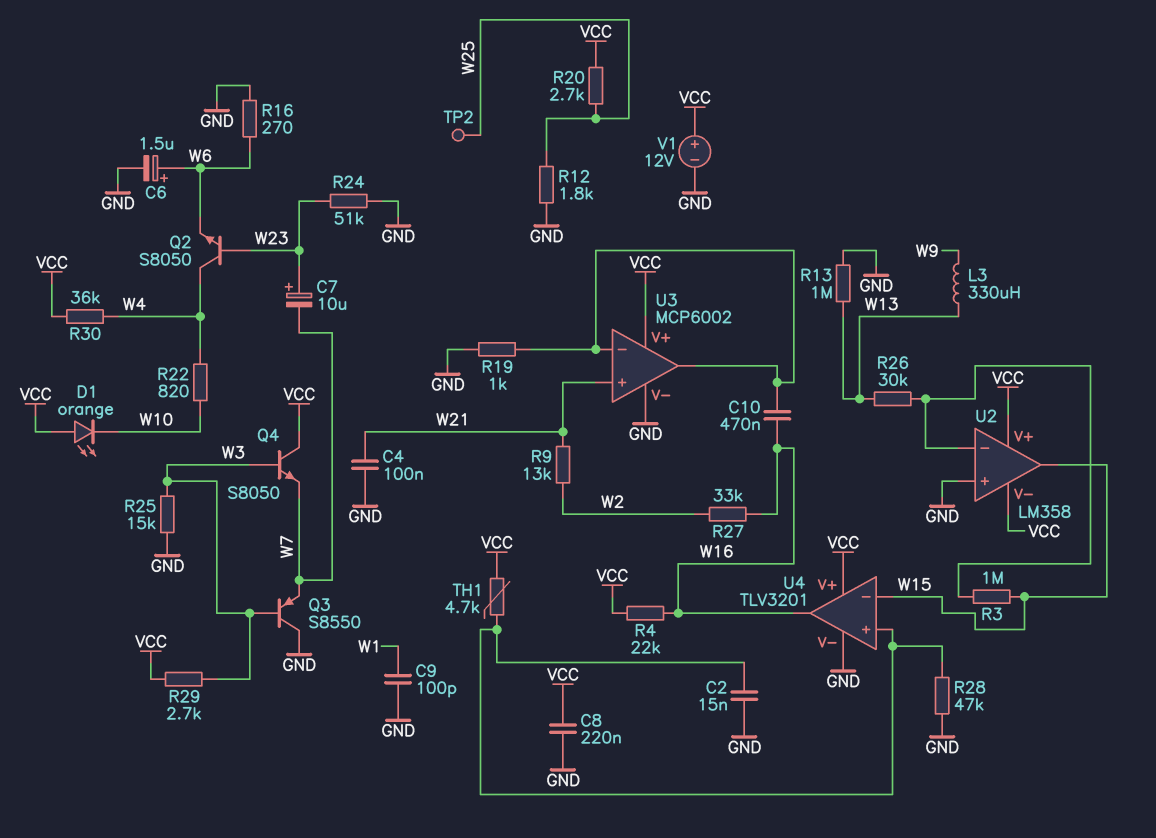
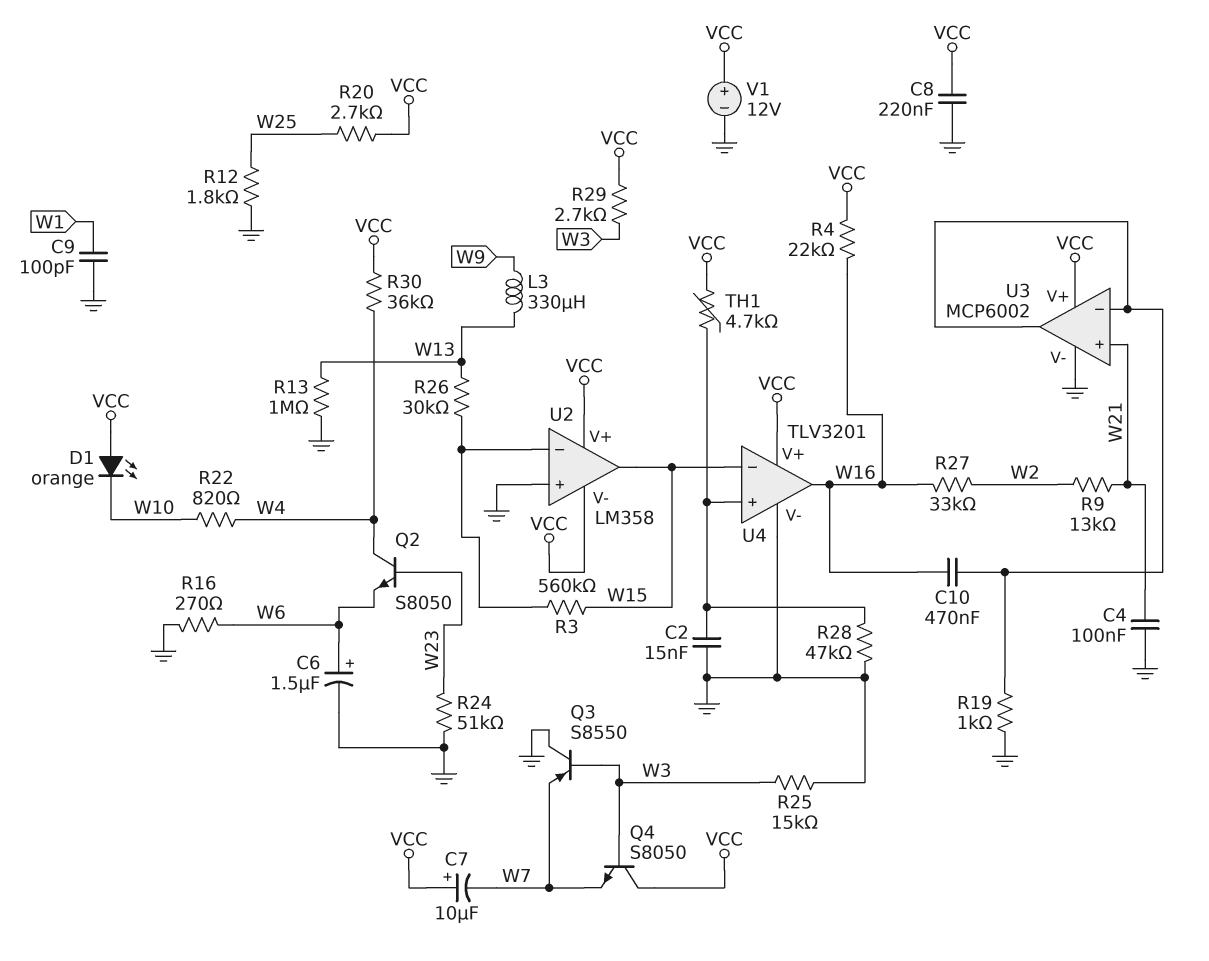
C7: 10uF (plus W23, minus W7) -> 10uF (plus VCC, minus W7)
R3: 1M (U2/in-, W15) -> 560k (U2/in-, W15)
TP2: test point (W25) -> none

